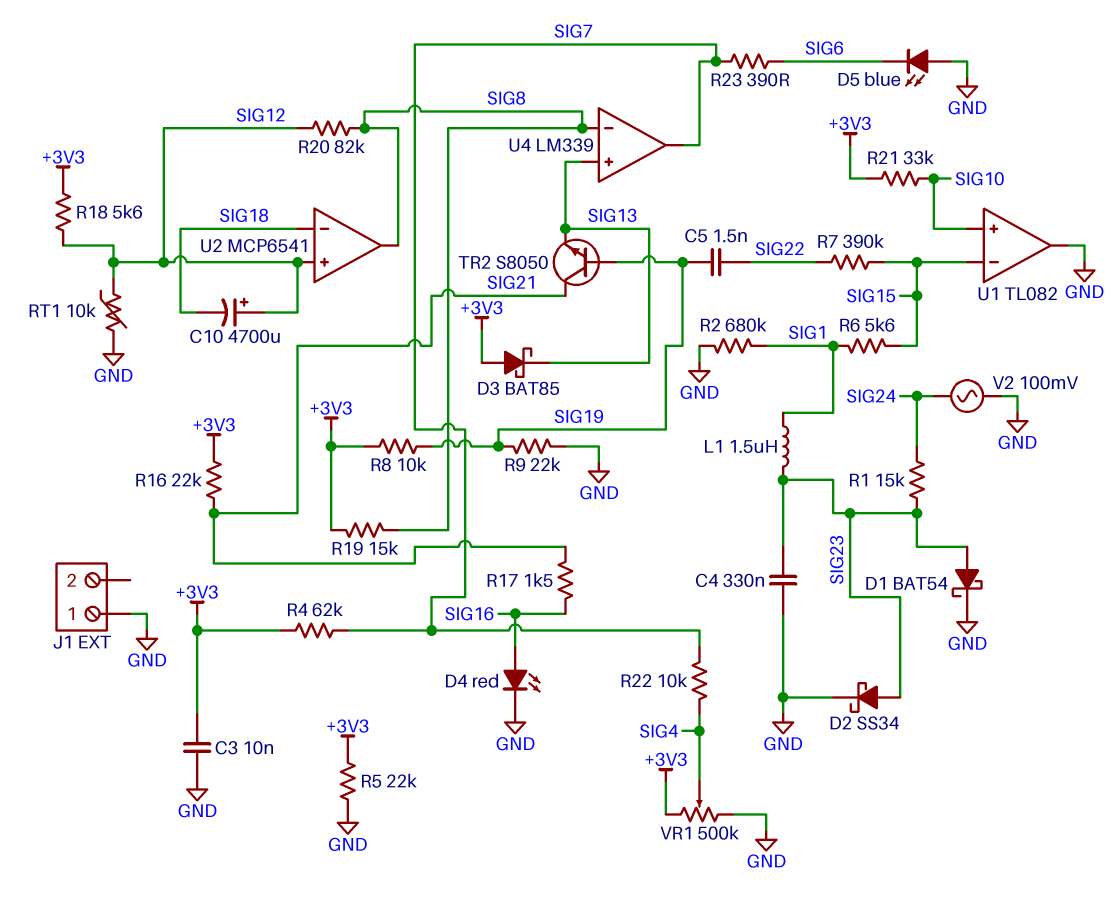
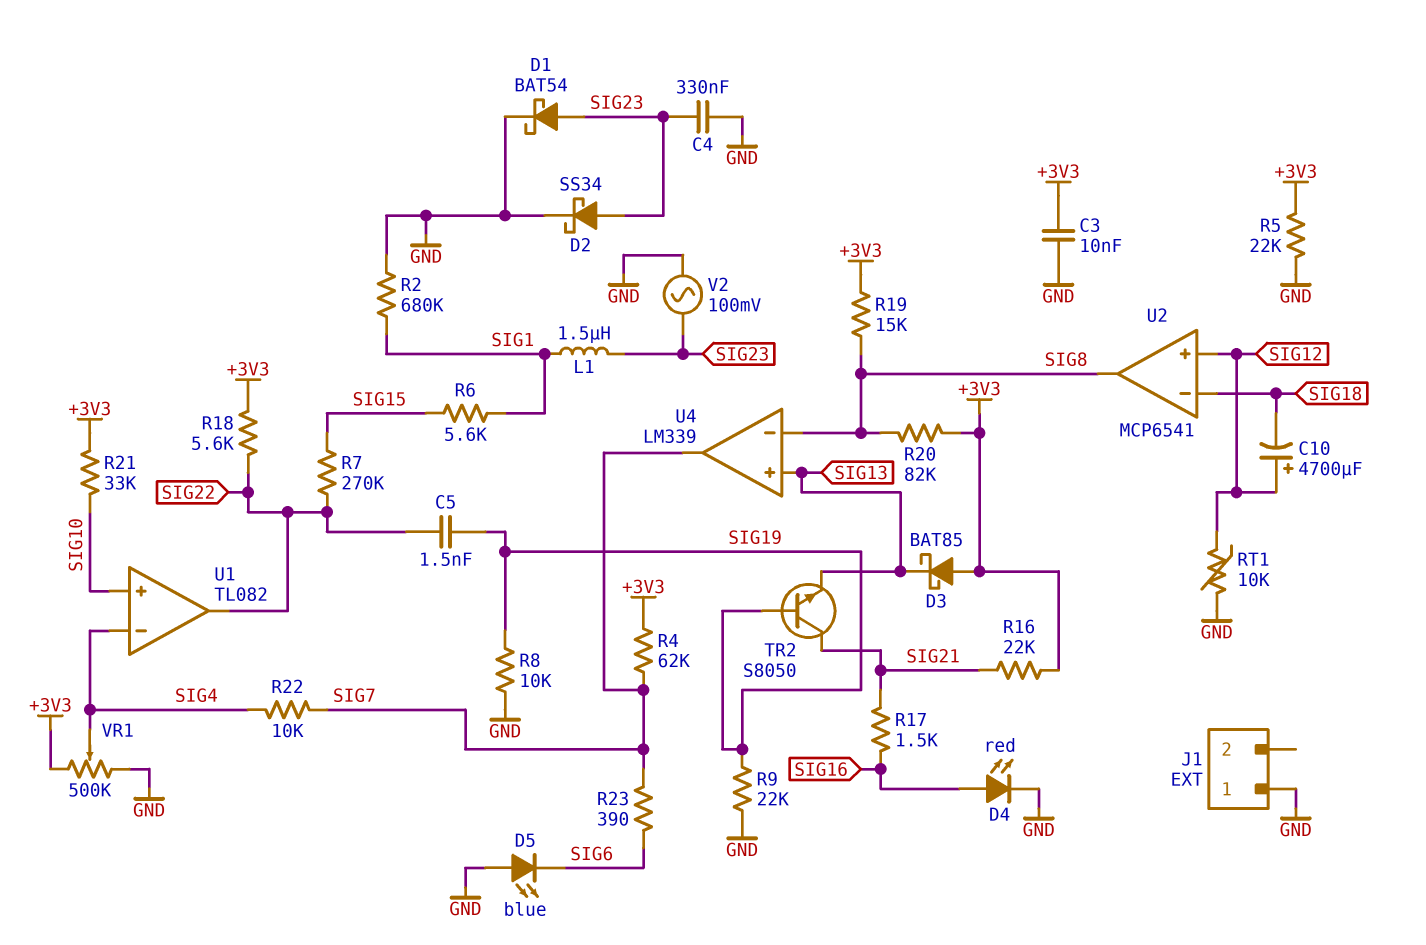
R1: 15k (SIG23, SIG24) -> none
R7: 390k (SIG15, SIG22) -> 270k (SIG15, SIG22)
R8: 10k (+3V3, SIG19) -> 10k (GND, SIG19)
R18: 5.6k (+3V3, SIG12) -> 5.6k (+3V3, SIG22)
R20: 82k (SIG8, SIG12) -> 82k (+3V3, SIG8)
U1 pin in-: SIG15 -> SIG4
U1 pin out: GND -> SIG22
V2: AC 100mV (GND, SIG24) -> AC 100mV (GND, SIG23)

